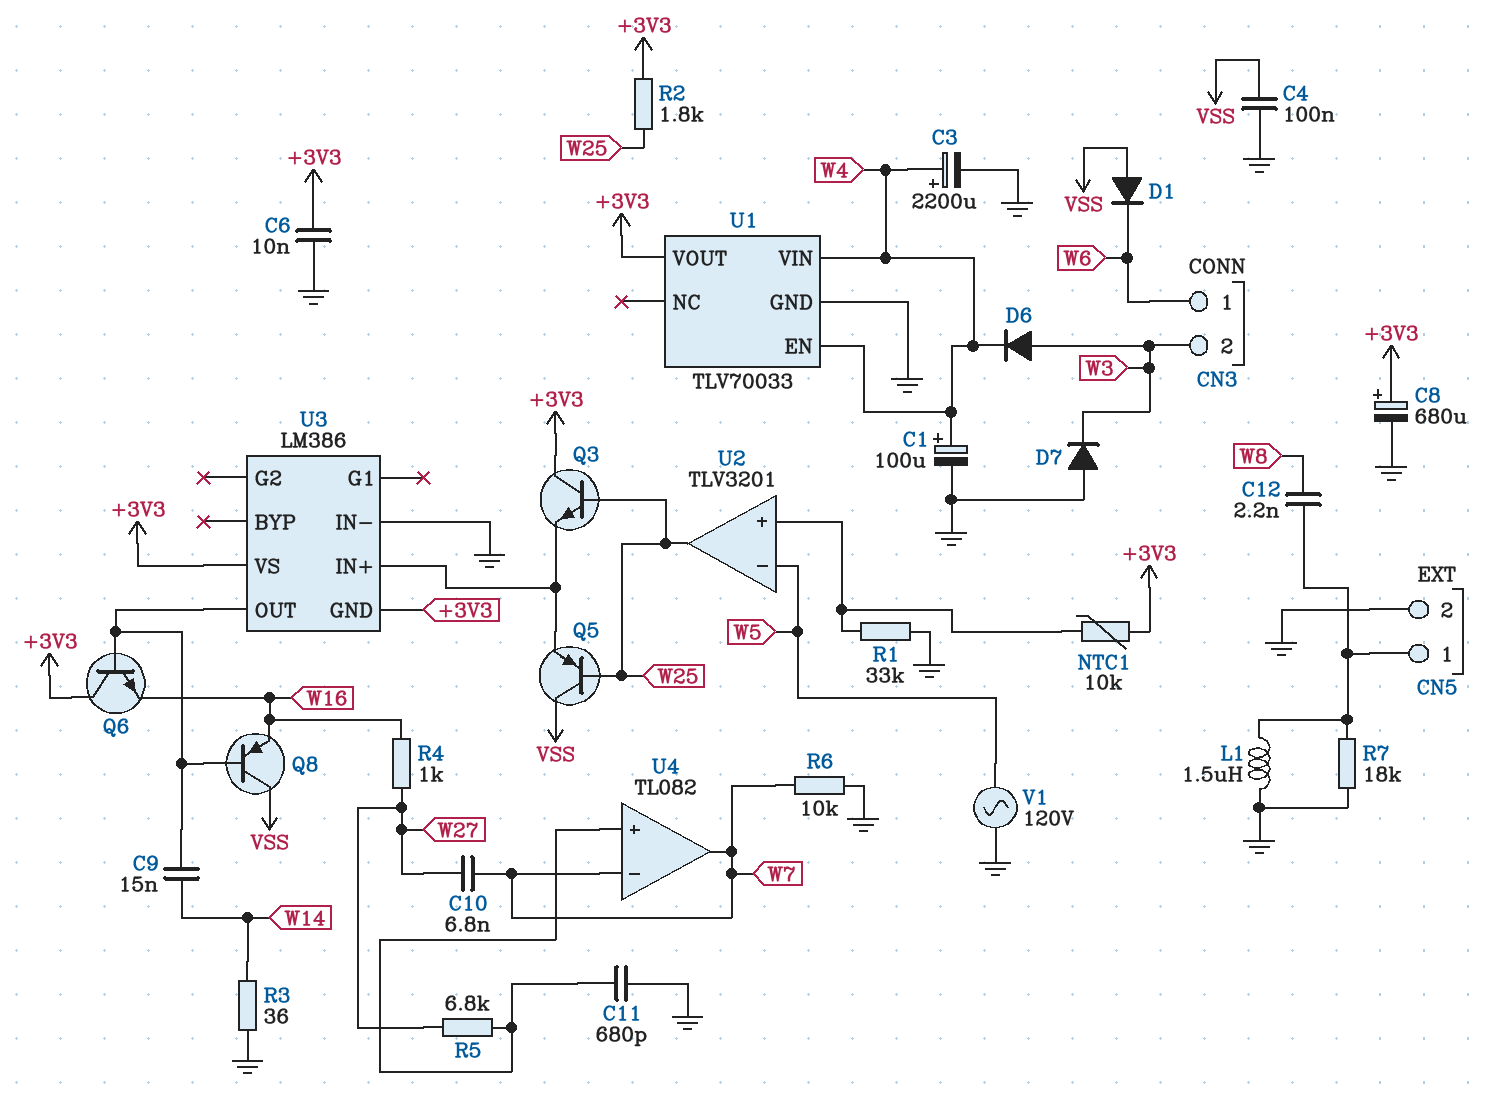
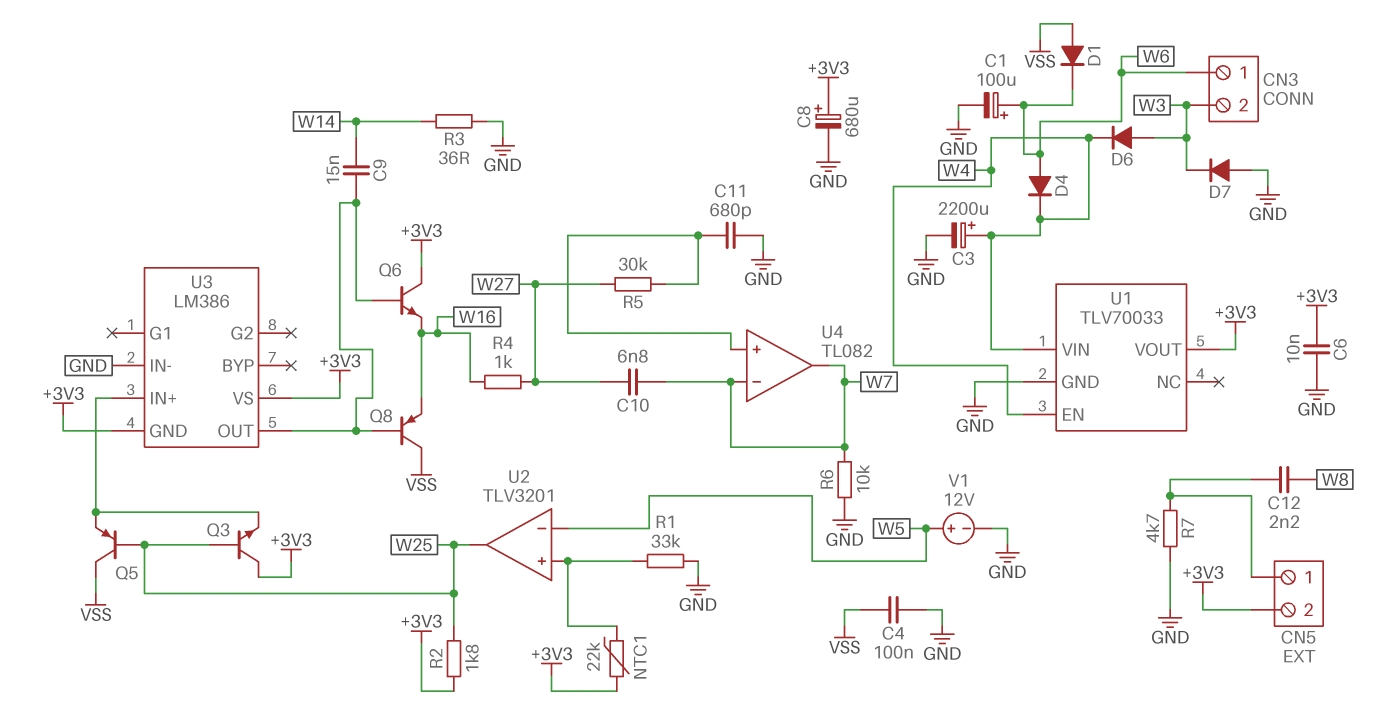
C1: 100uF (plus W4, minus GND) -> 100uF (plus W6, minus GND)
CN5 pin 2: GND -> +3V3
D4: none -> diode (A W6, K W4)
L1: 1.5uH (CN5/1, GND) -> none
NTC1: 10k (+3V3, U2/in+) -> 22k (+3V3, U2/in+)
R5: 6.8k (U4/in+, W27) -> 30k (U4/in+, W27)
R7: 18k (CN5/1, GND) -> 4.7k (CN5/1, GND)
V1: AC 120V (GND, W5) -> 12V (plus W5, minus GND)

